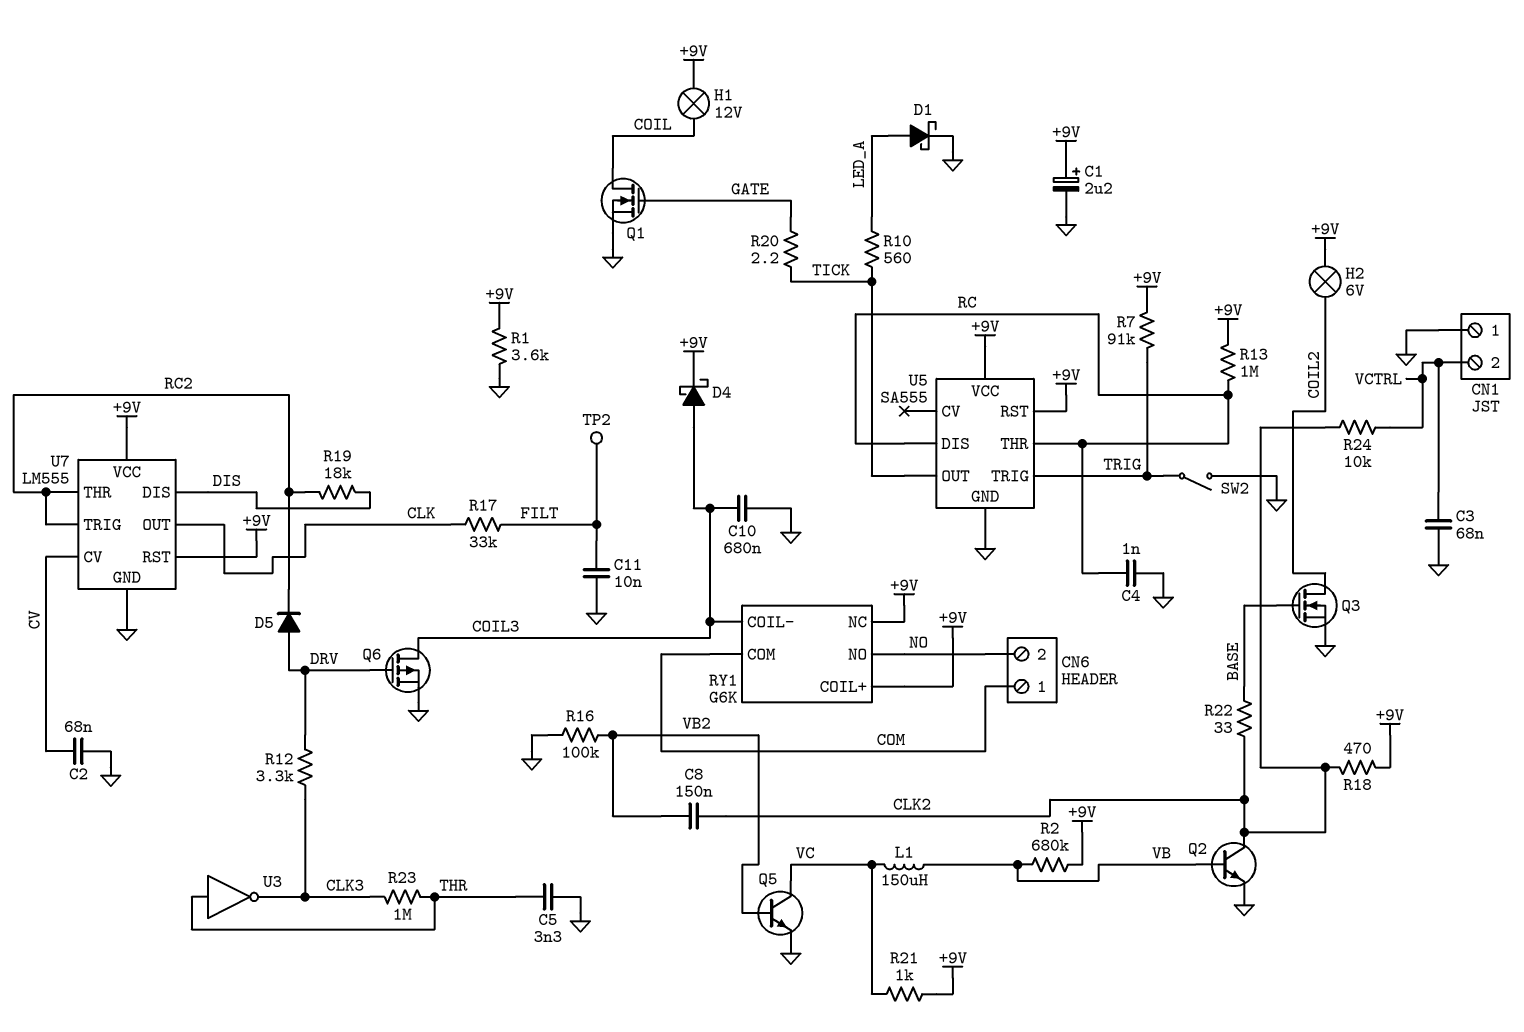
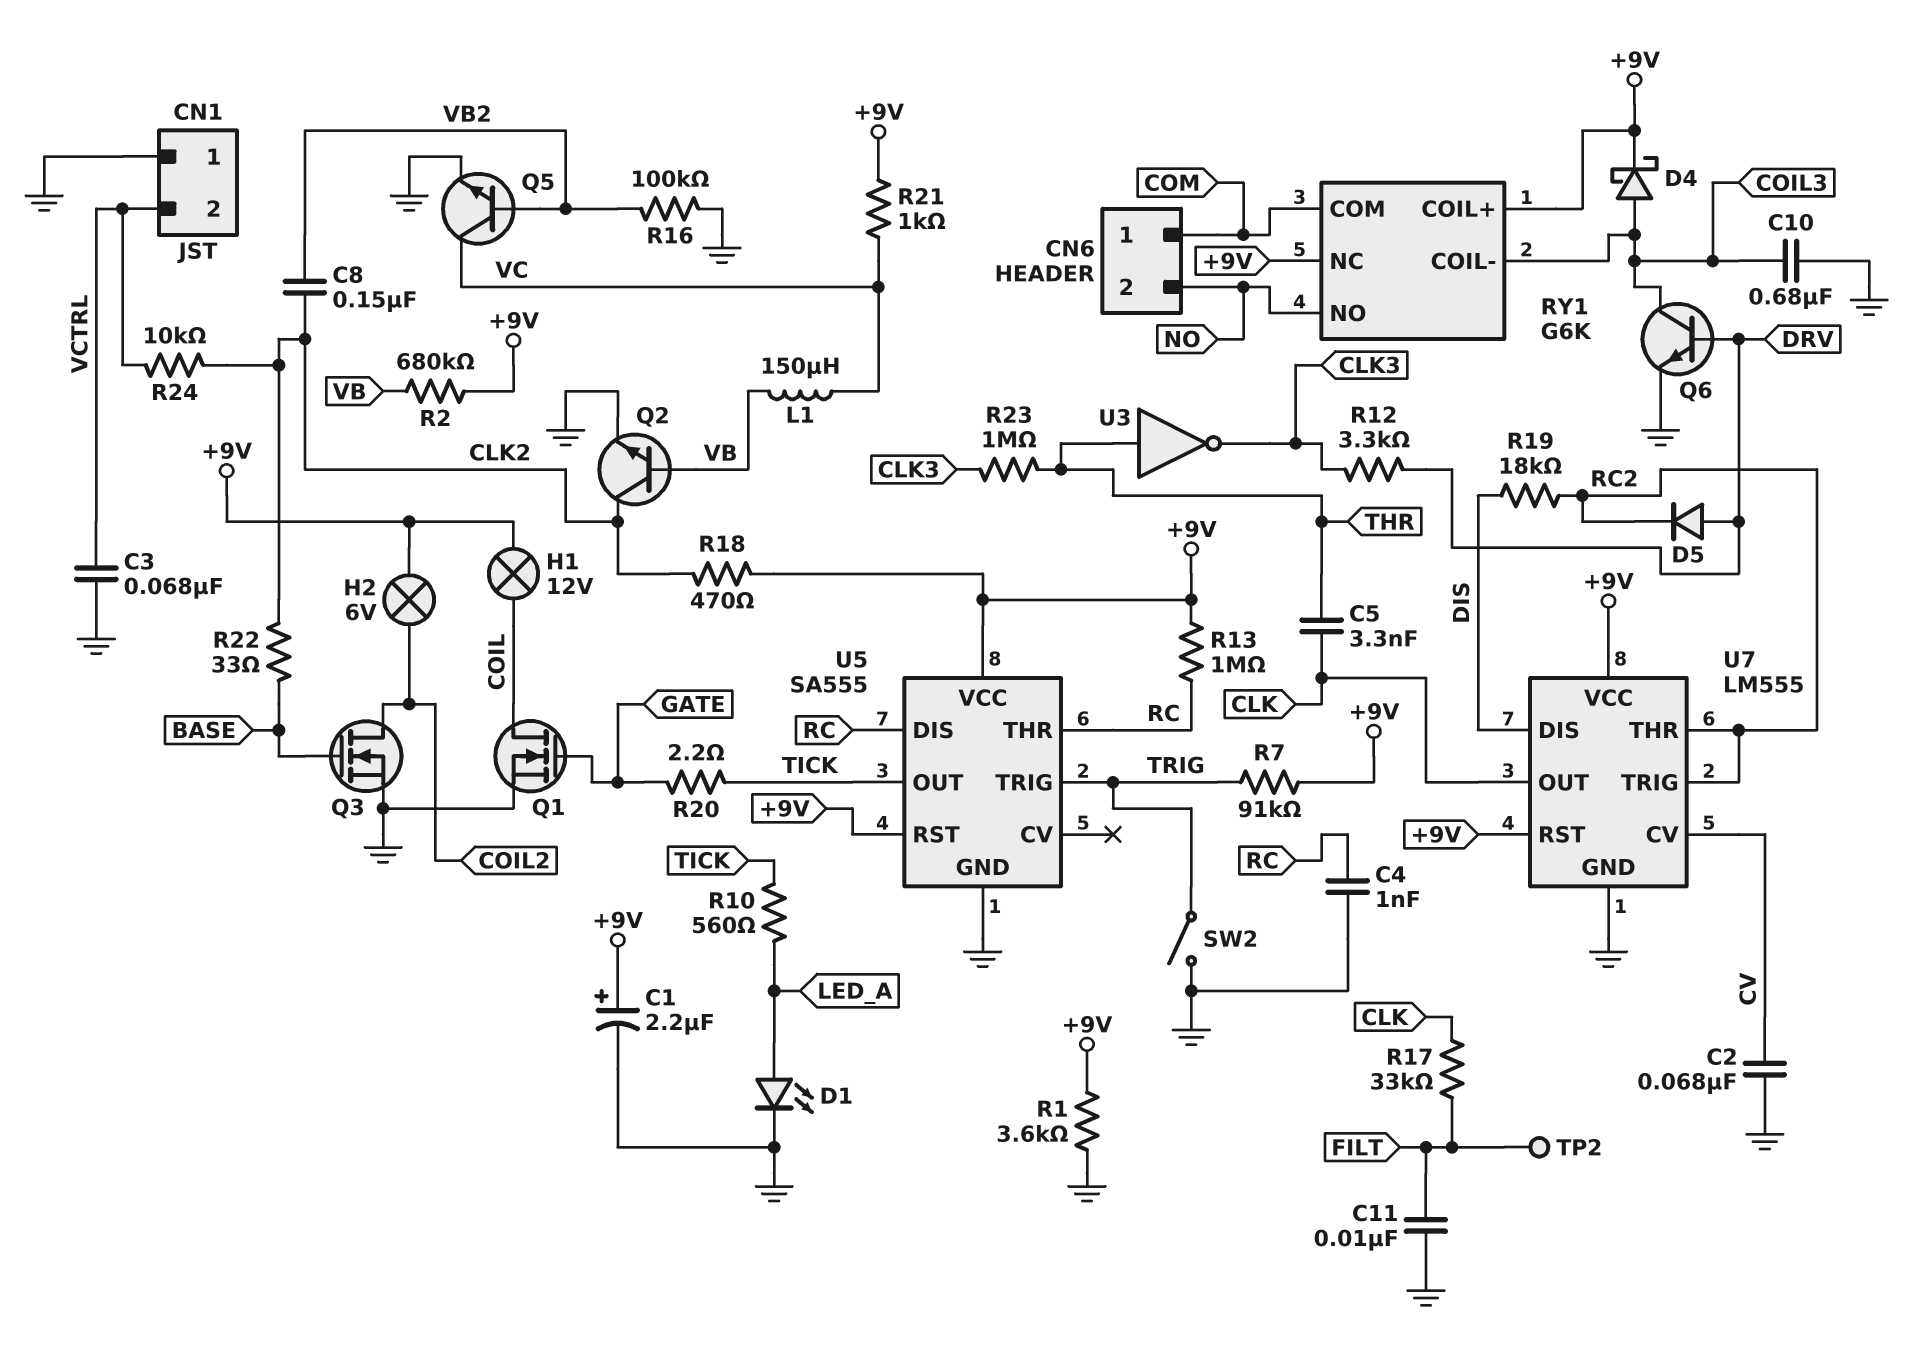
C5: 3.3nF (GND, THR) -> 3.3nF (CLK, THR)
D1: schottky (A LED_A, K GND) -> LED (A LED_A, K GND)
Q6: PMOS (G DRV, D COIL3, S GND) -> NPN (B DRV, C COIL3, E GND)

